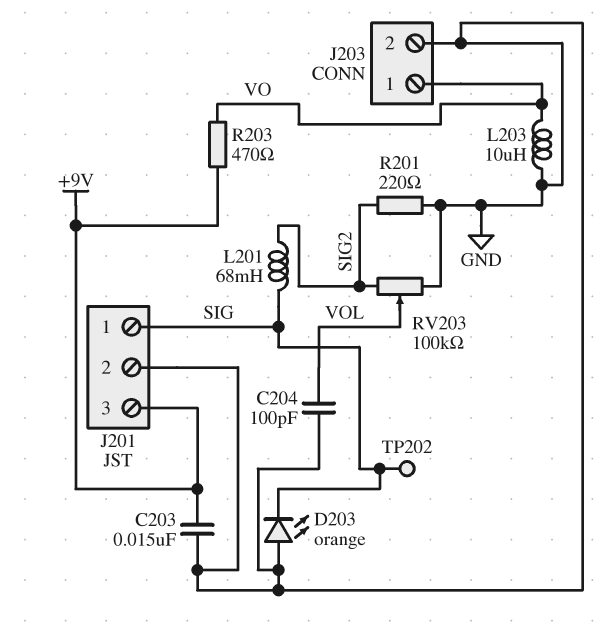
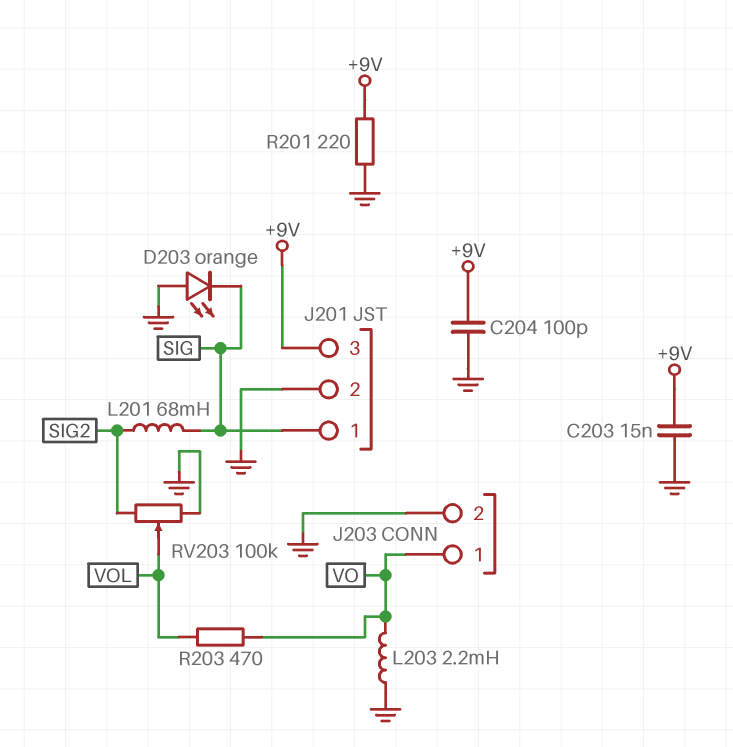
C204: 100pF (GND, VOL) -> 100pF (+9V, GND)
L203: 10uH (GND, VO) -> 2.2mH (GND, VO)
R201: 220 (GND, SIG2) -> 220 (+9V, GND)
R203: 470 (+9V, VO) -> 470 (VO, VOL)
TP202: test point (SIG) -> none

